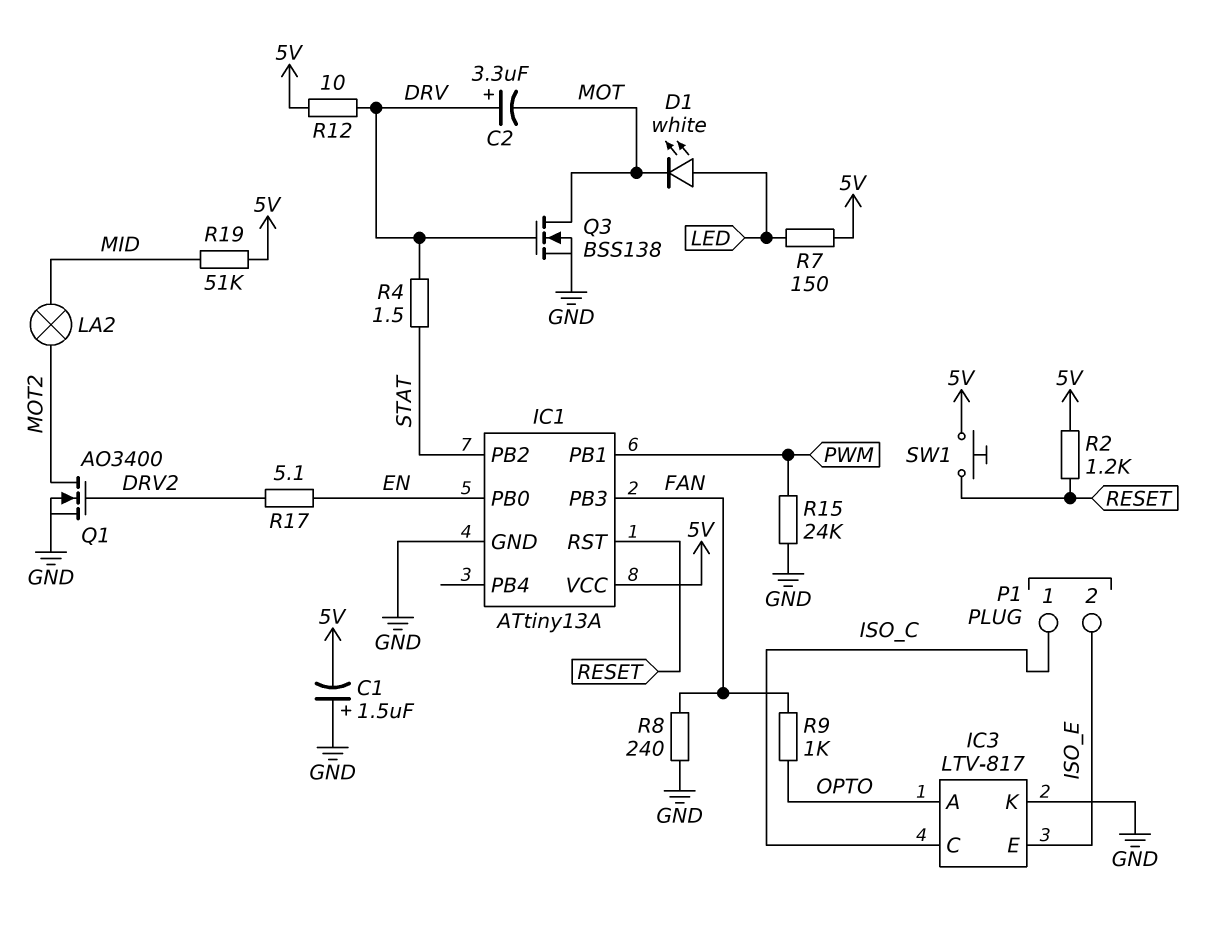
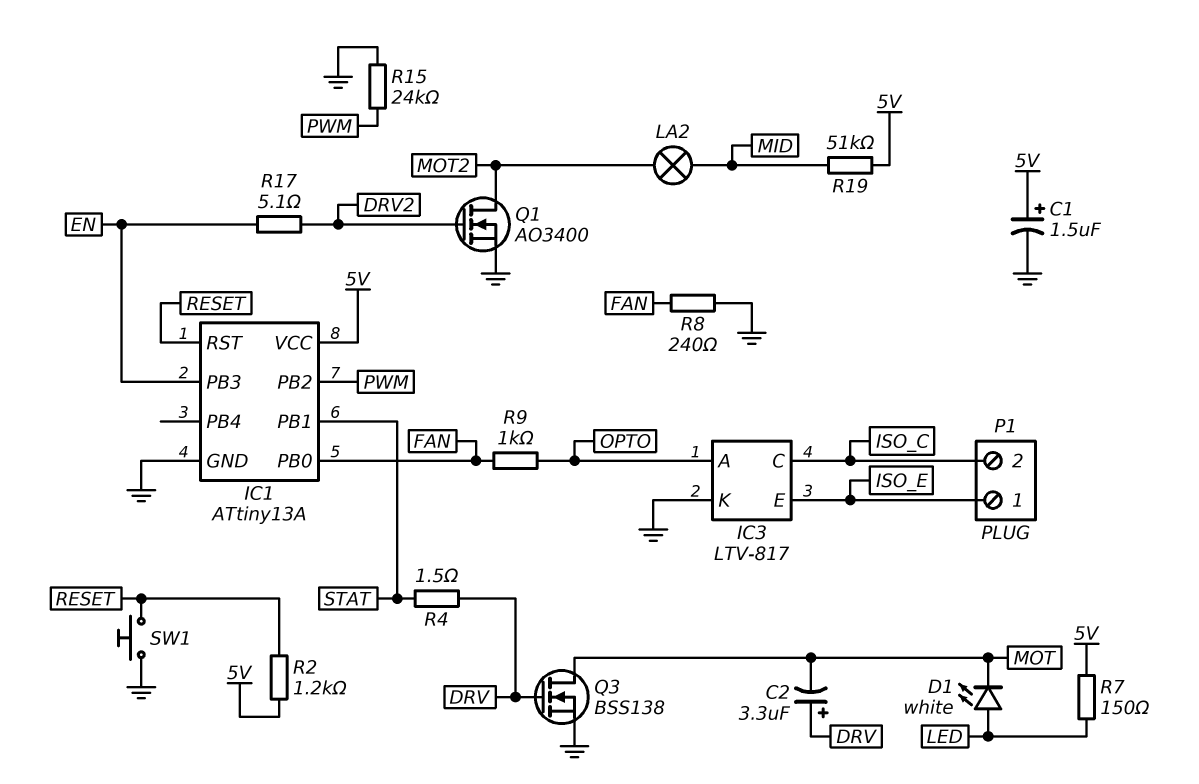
C1: 1.5uF (plus GND, minus 5V) -> 1.5uF (plus 5V, minus GND)
IC1 pin PB0: EN -> FAN
IC1 pin PB1: PWM -> STAT
IC1 pin PB2: STAT -> PWM
IC1 pin PB3: FAN -> EN
P1 pin 1: ISO_C -> ISO_E
P1 pin 2: ISO_E -> ISO_C
R12: 10 (5V, DRV) -> none
SW1: button (5V, RESET) -> button (GND, RESET)

